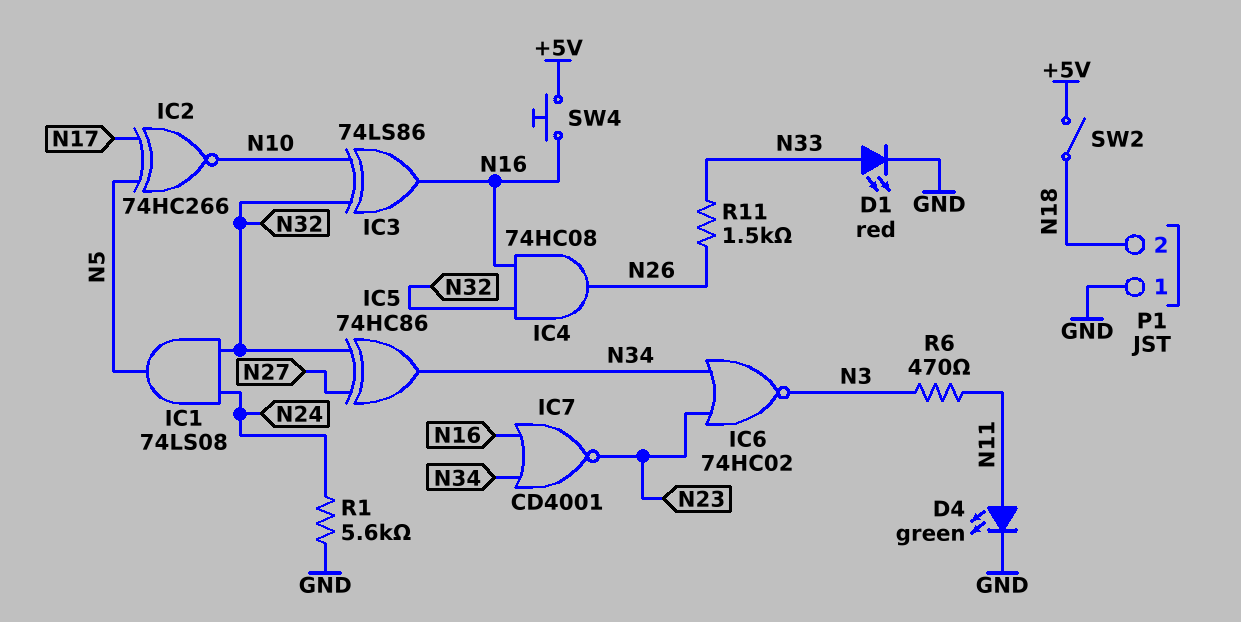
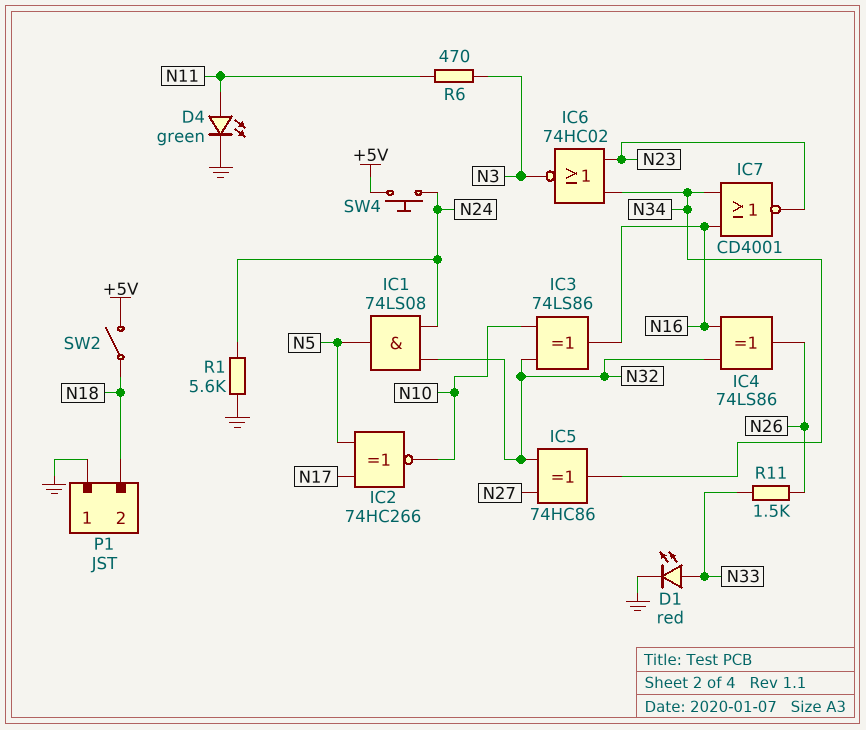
IC4: AND 74HC08 (in N16, in N32, out N26) -> XOR 74LS86 (in N16, in N32, out N26)
SW4: button (+5V, N16) -> button (+5V, N24)

